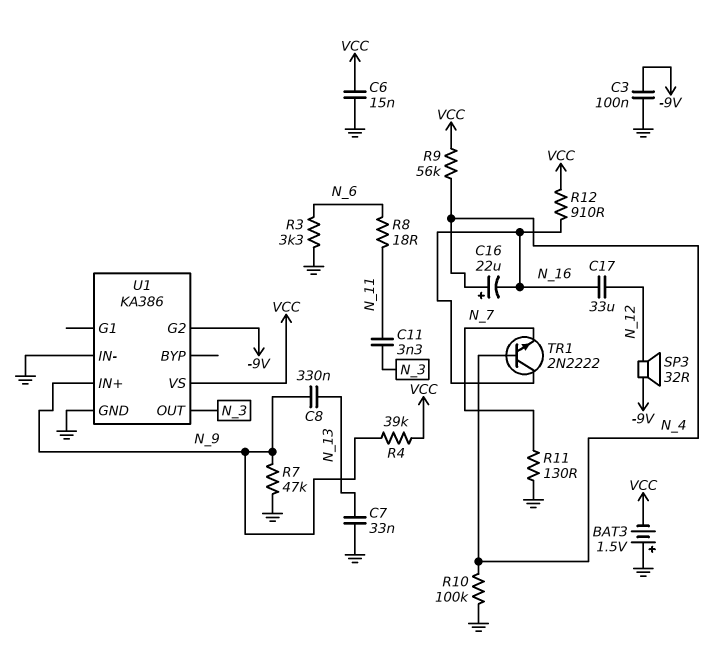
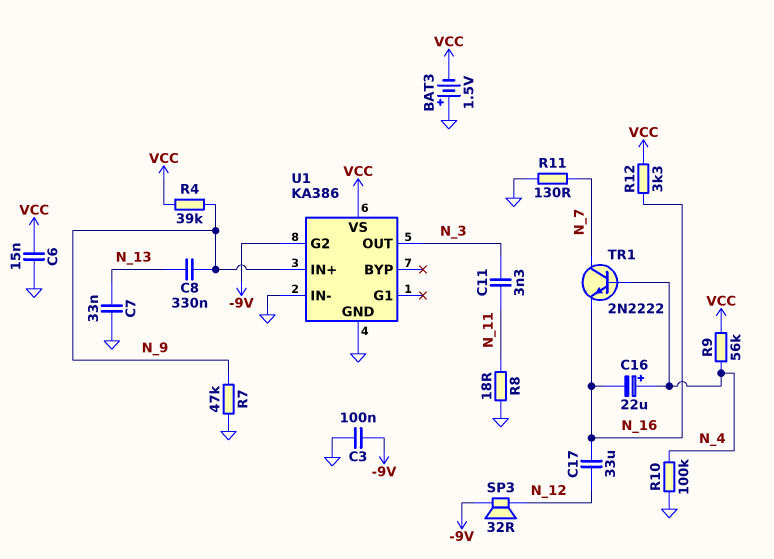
R3: 3.3k (GND, N_6) -> none
R8: 18 (N_6, N_11) -> 18 (GND, N_11)
R12: 910 (N_16, VCC) -> 3.3k (N_16, VCC)
TR1: NPN 2N2222 (B N_4, C N_16, E N_7) -> NPN 2N2222 (B N_4, C N_7, E N_16)

